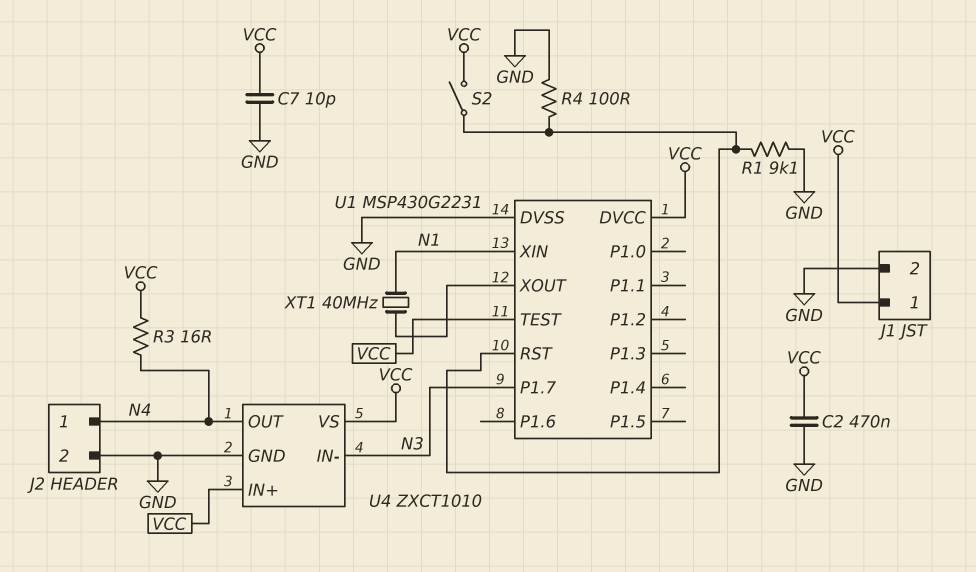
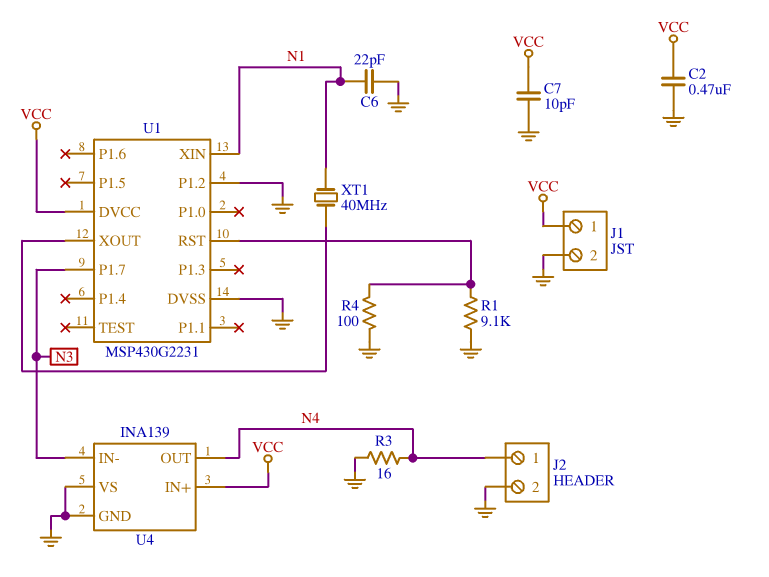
C6: none -> 22pF (GND, N1)
R3: 16 (N4, VCC) -> 16 (GND, N4)
S2: switch (U1/RST, VCC) -> none
U1 pin P1.2: none -> GND
U1 pin TEST: VCC -> none
U4: ZXCT1010 -> INA139
U4 pin VS: VCC -> GND

